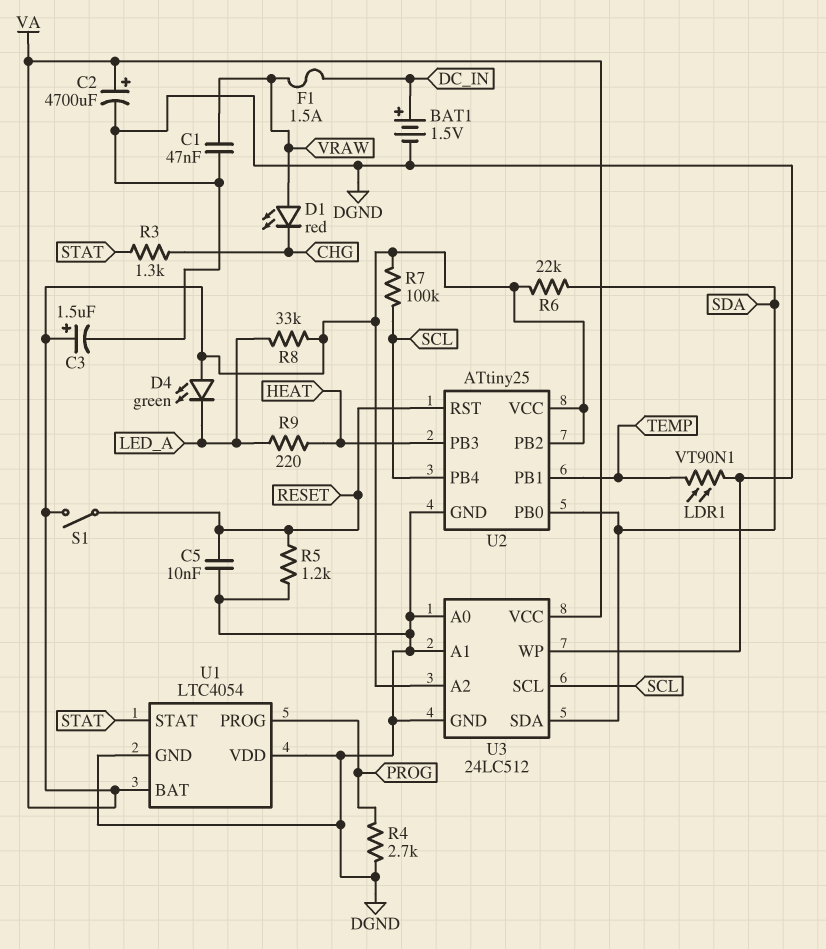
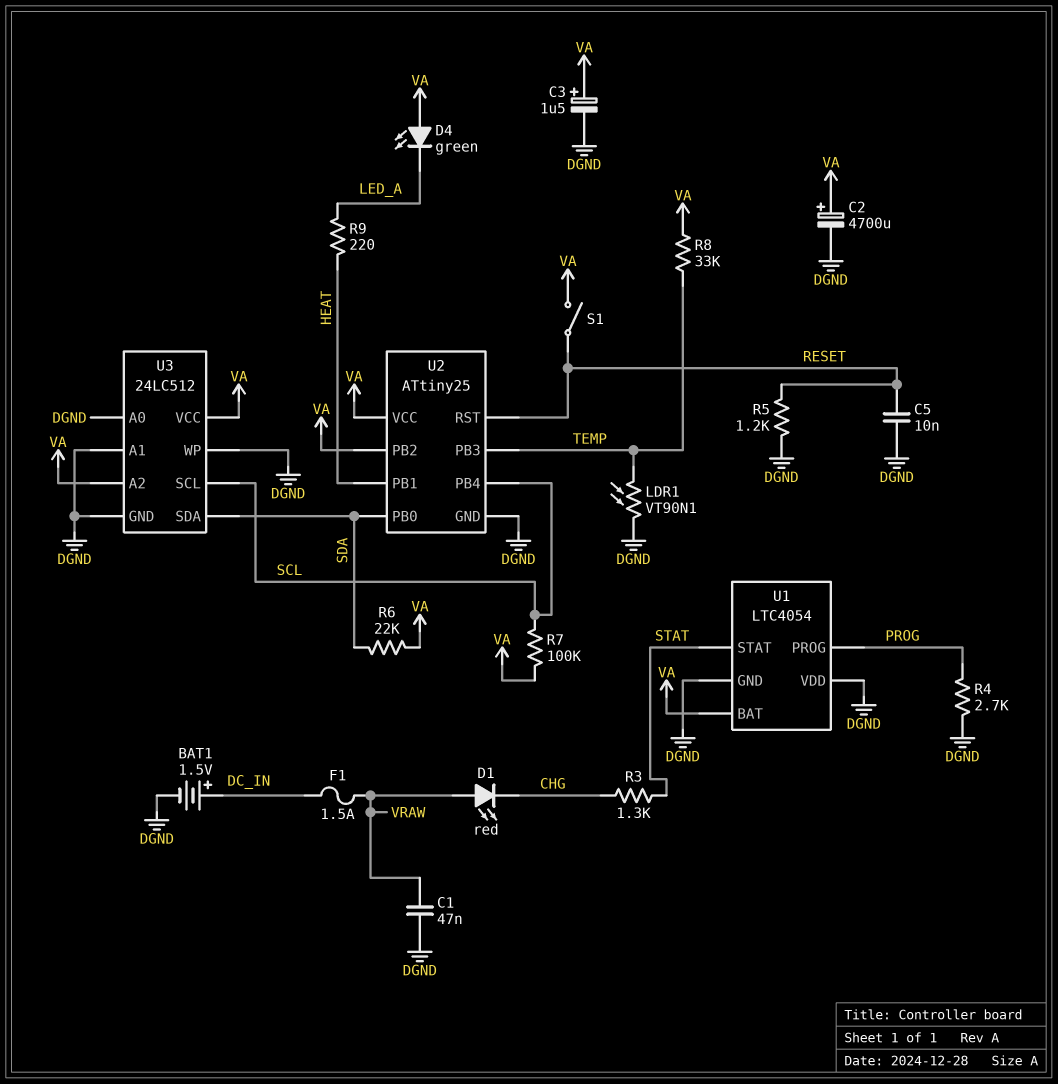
R8: 33k (LED_A, VA) -> 33k (TEMP, VA)
U2 pin PB1: TEMP -> HEAT
U2 pin PB3: HEAT -> TEMP

